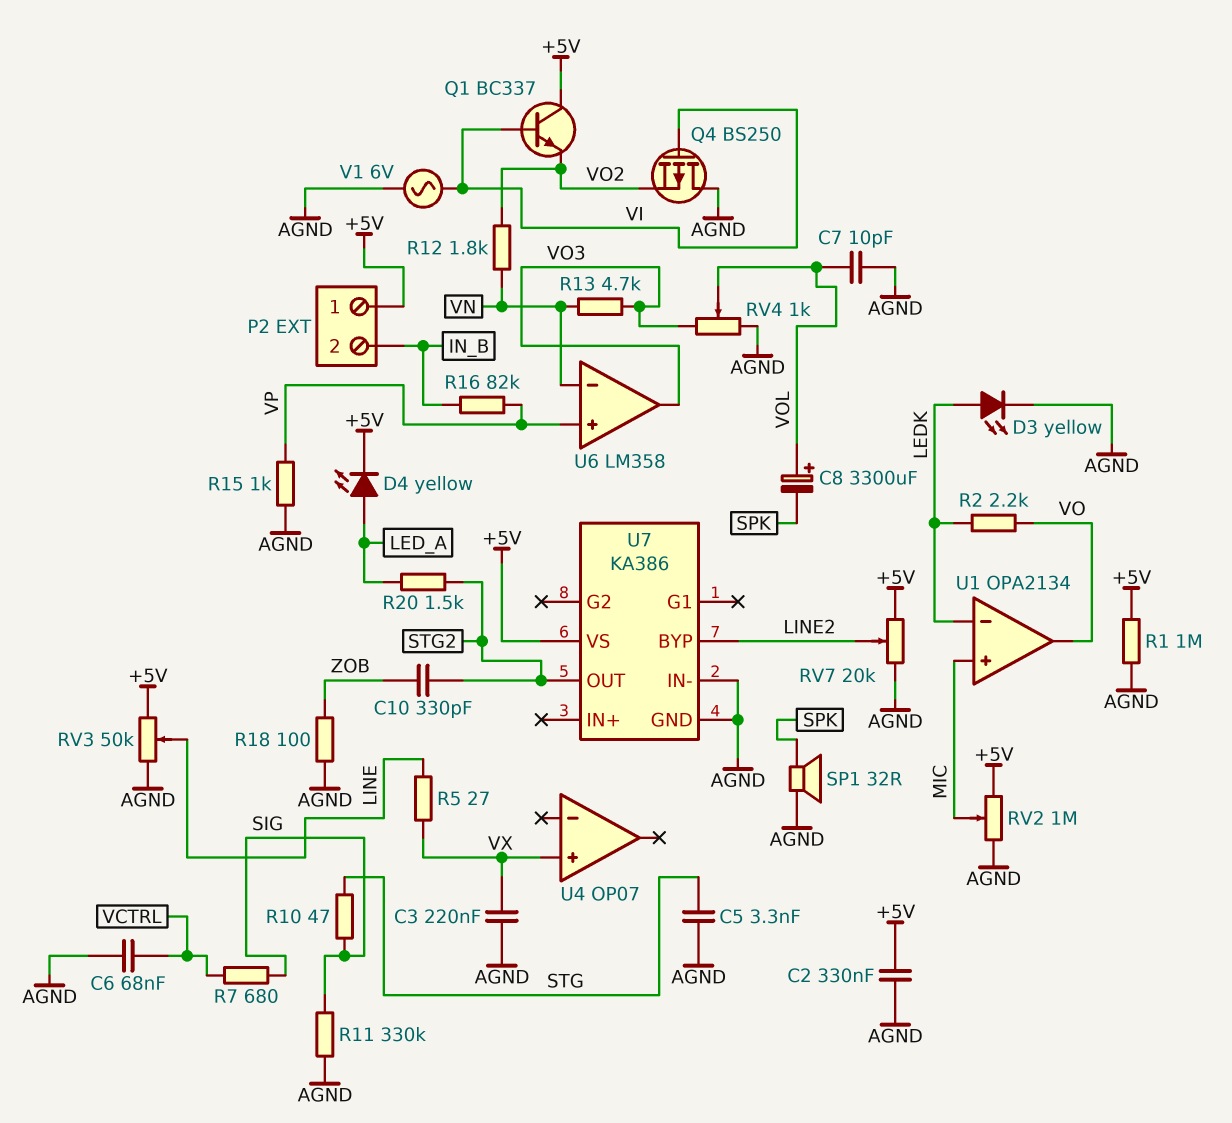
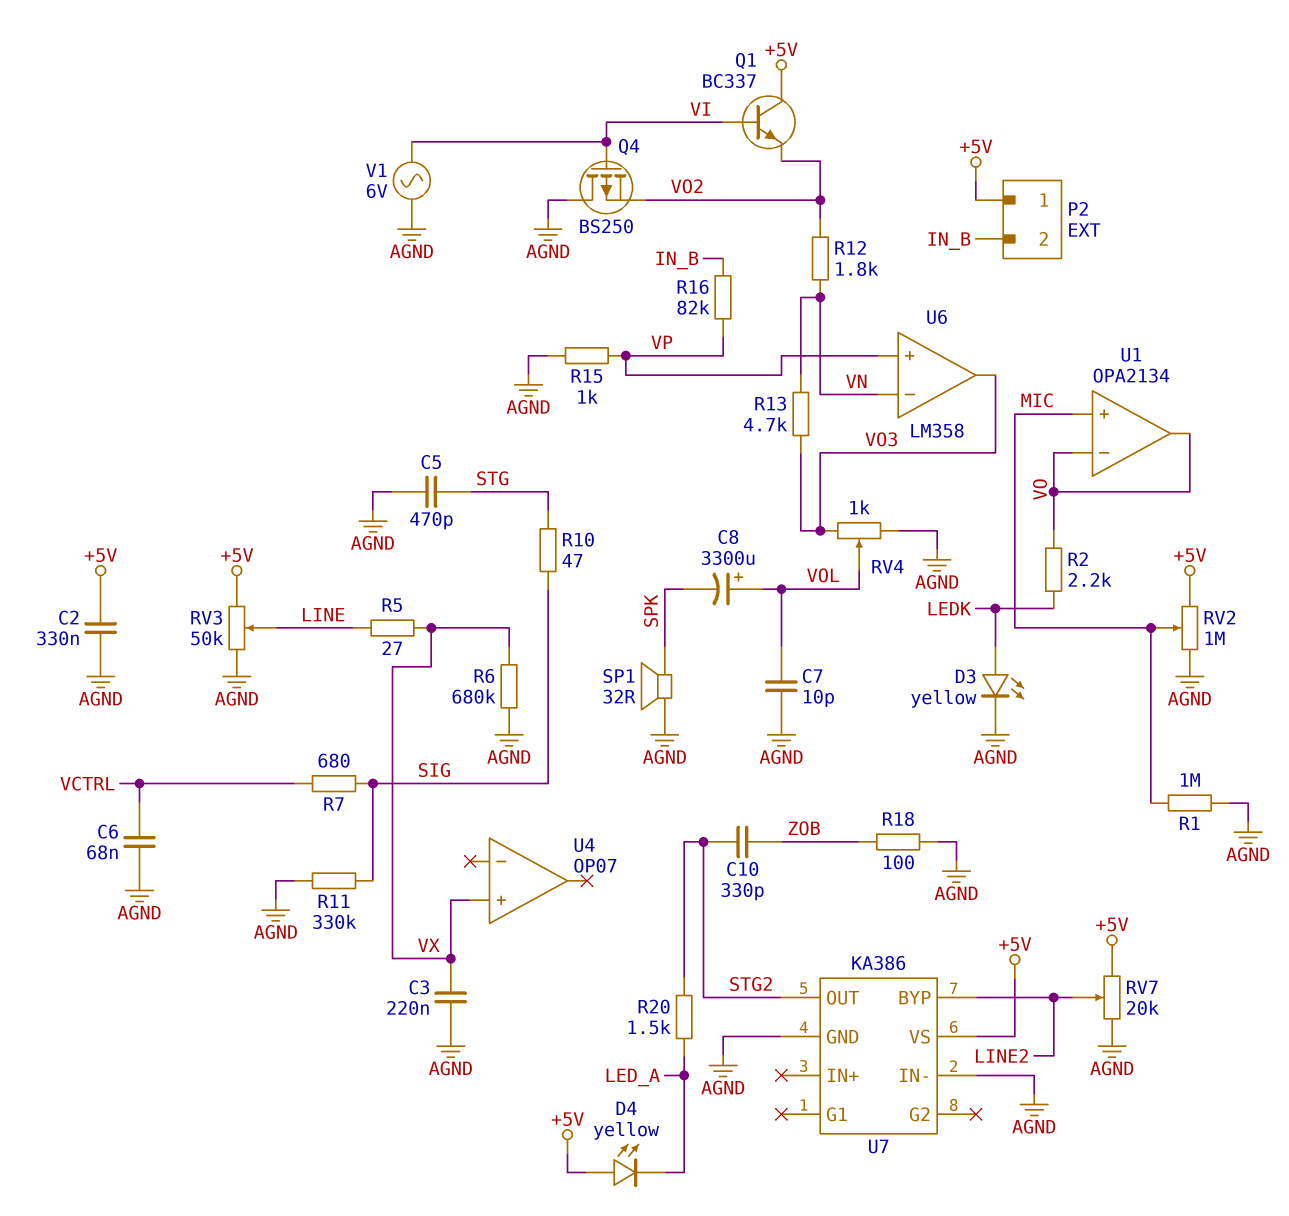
C5: 3.3nF (AGND, STG) -> 470pF (AGND, STG)
D4: LED yellow (A LED_A, K +5V) -> LED yellow (A +5V, K LED_A)
R1: 1M (+5V, AGND) -> 1M (AGND, MIC)
R6: none -> 680k (AGND, VX)
U1 pin in-: LEDK -> VO

